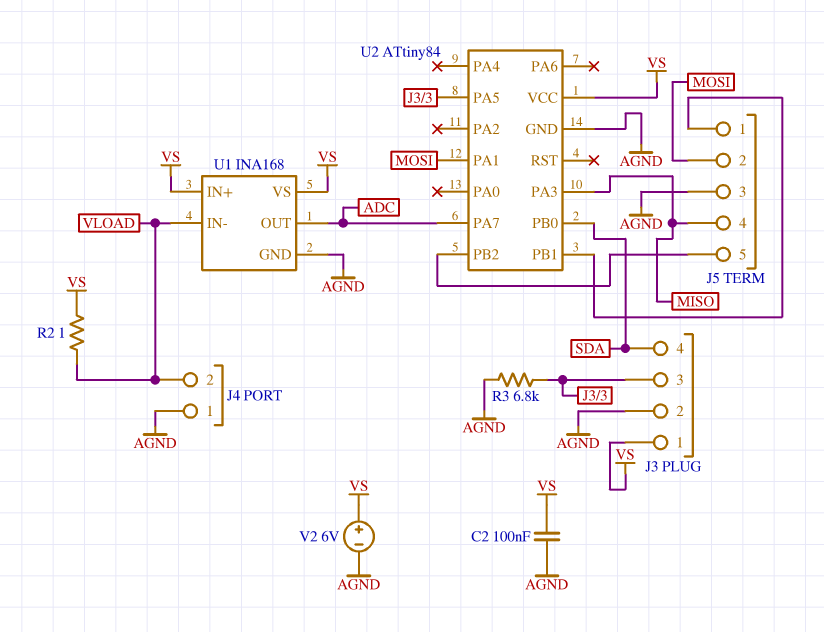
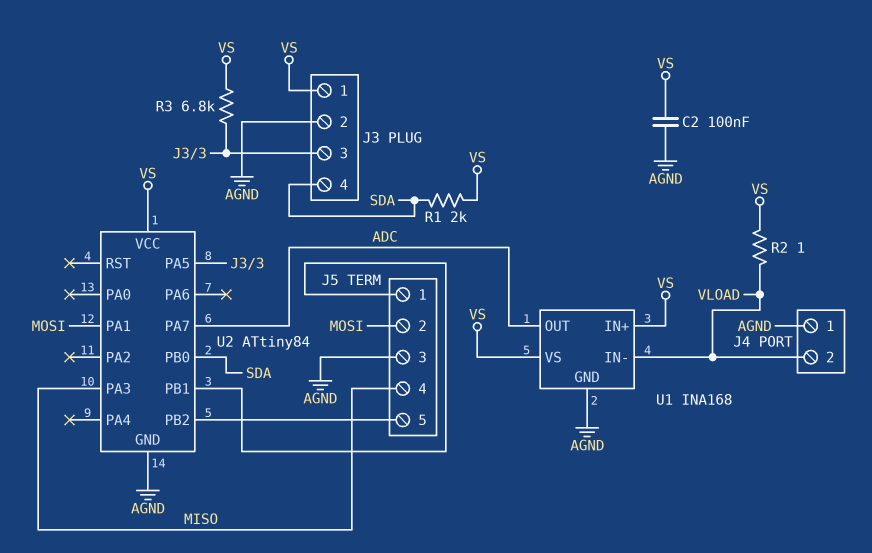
R1: none -> 2k (SDA, VS)
R3: 6.8k (AGND, J3/3) -> 6.8k (J3/3, VS)
V2: 6V (plus VS, minus AGND) -> none

